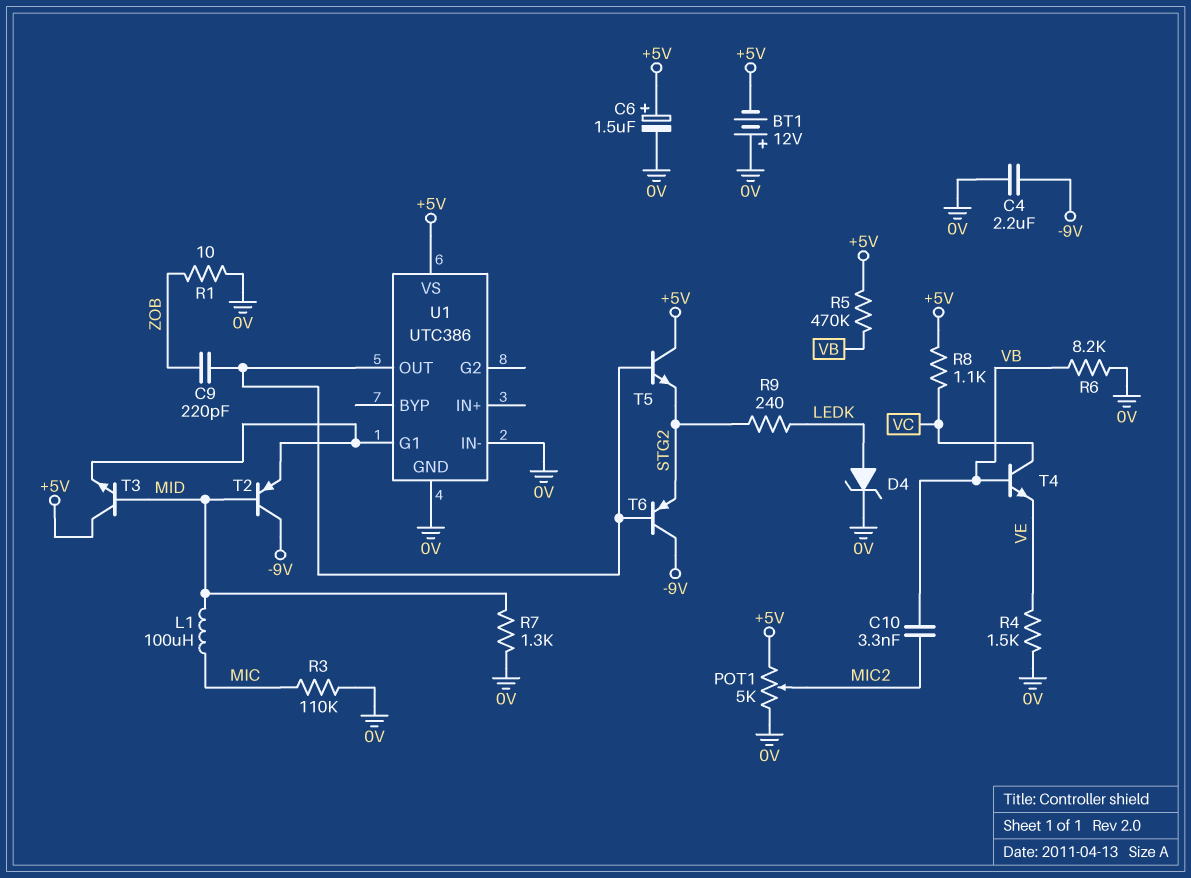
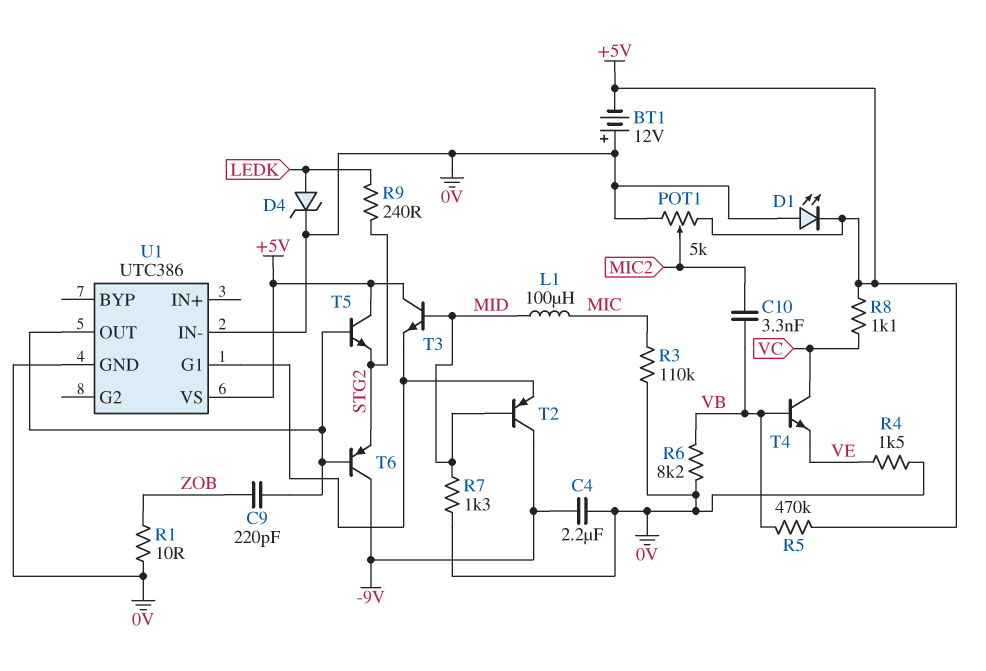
C6: 1.5uF (plus +5V, minus 0V) -> none
D1: none -> LED (A 0V, K +5V)

